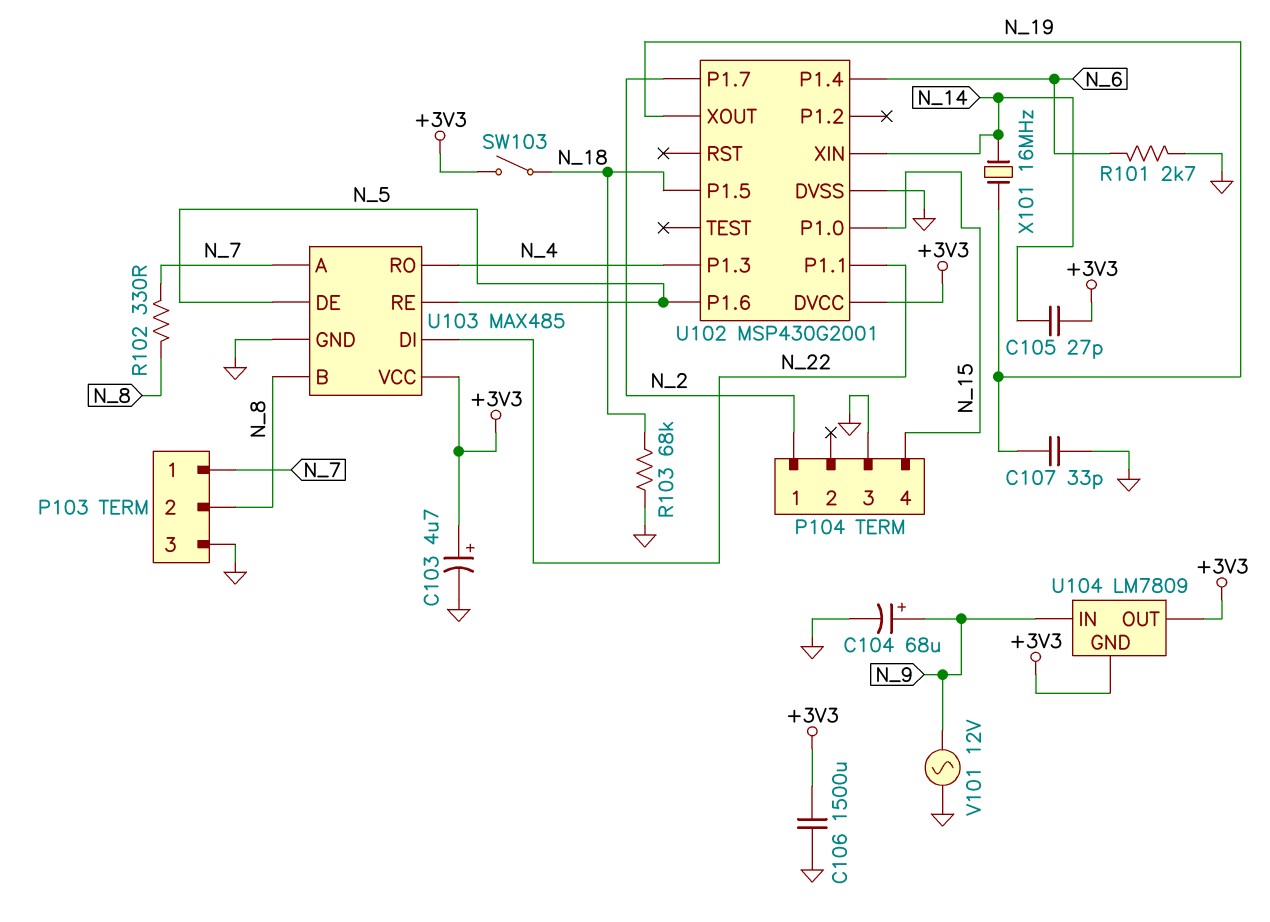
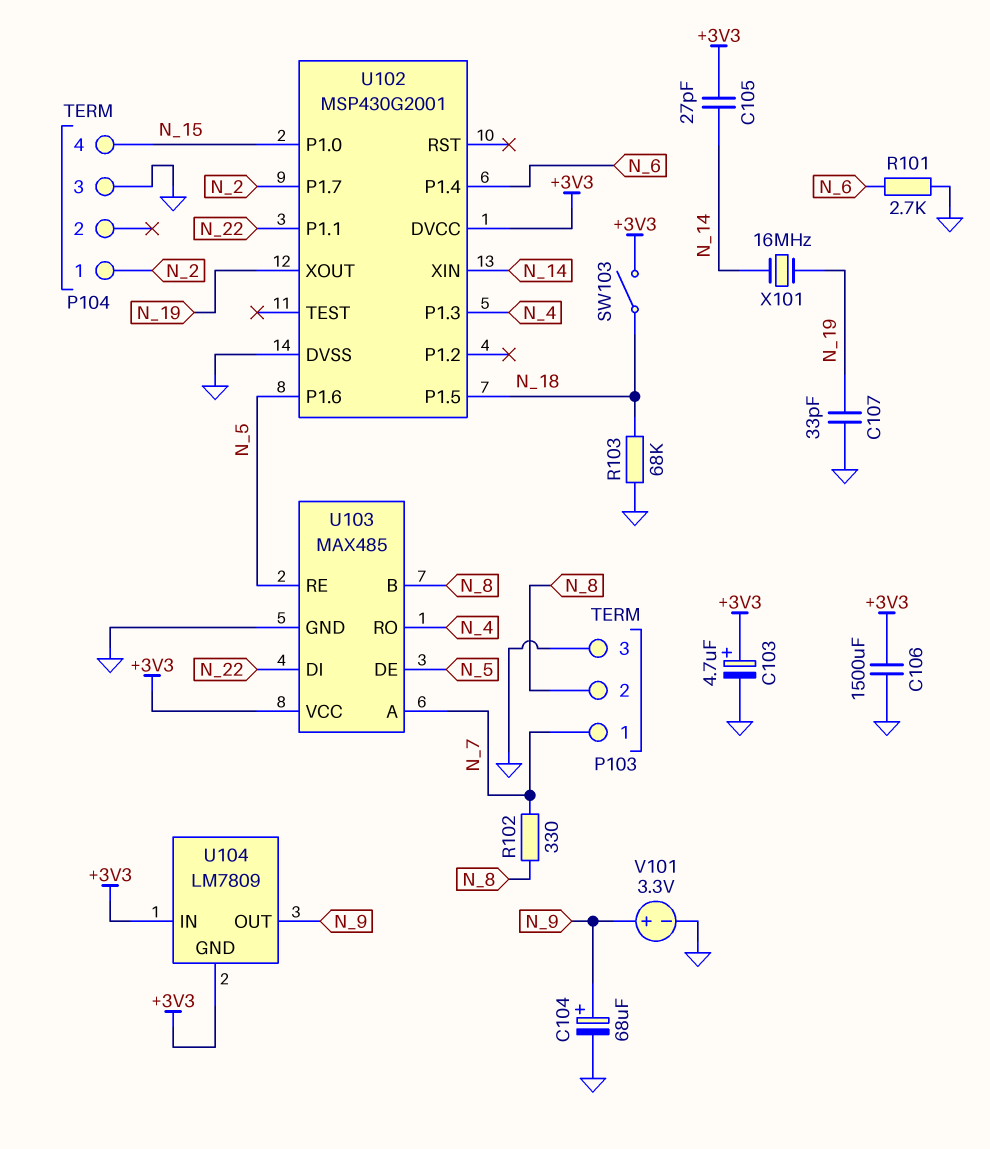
U104 pin IN: N_9 -> +3V3
U104 pin OUT: +3V3 -> N_9
V101: AC 12V (GND, N_9) -> 3.3V (plus N_9, minus GND)

